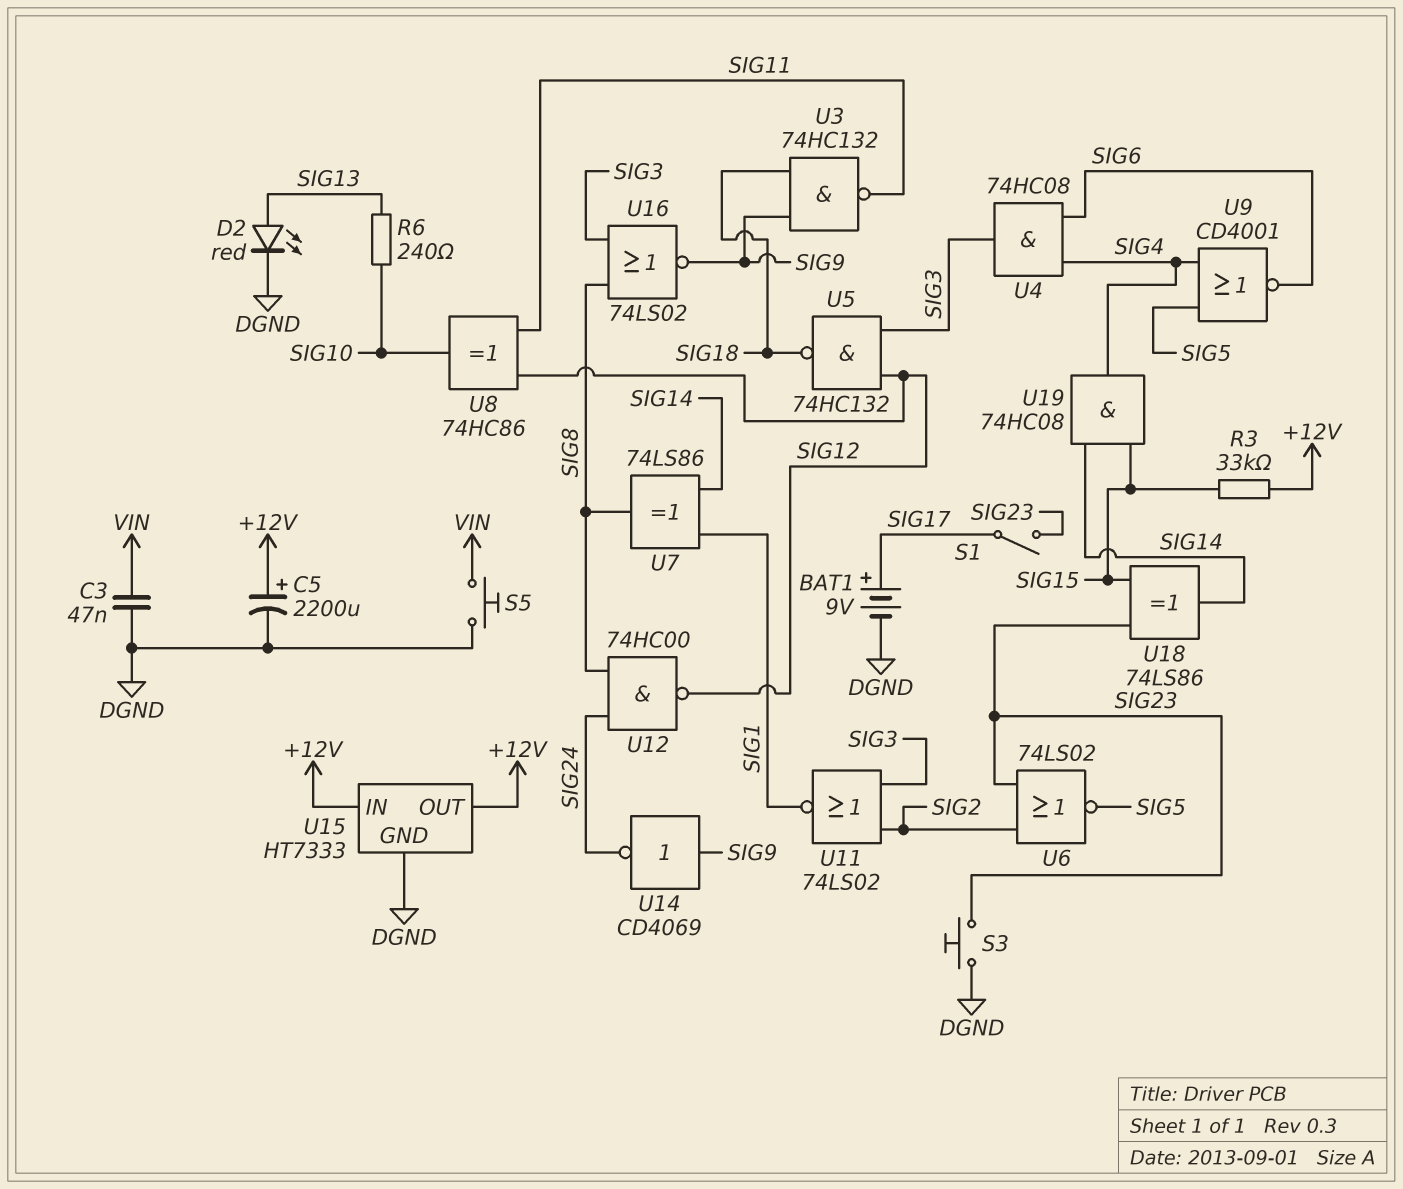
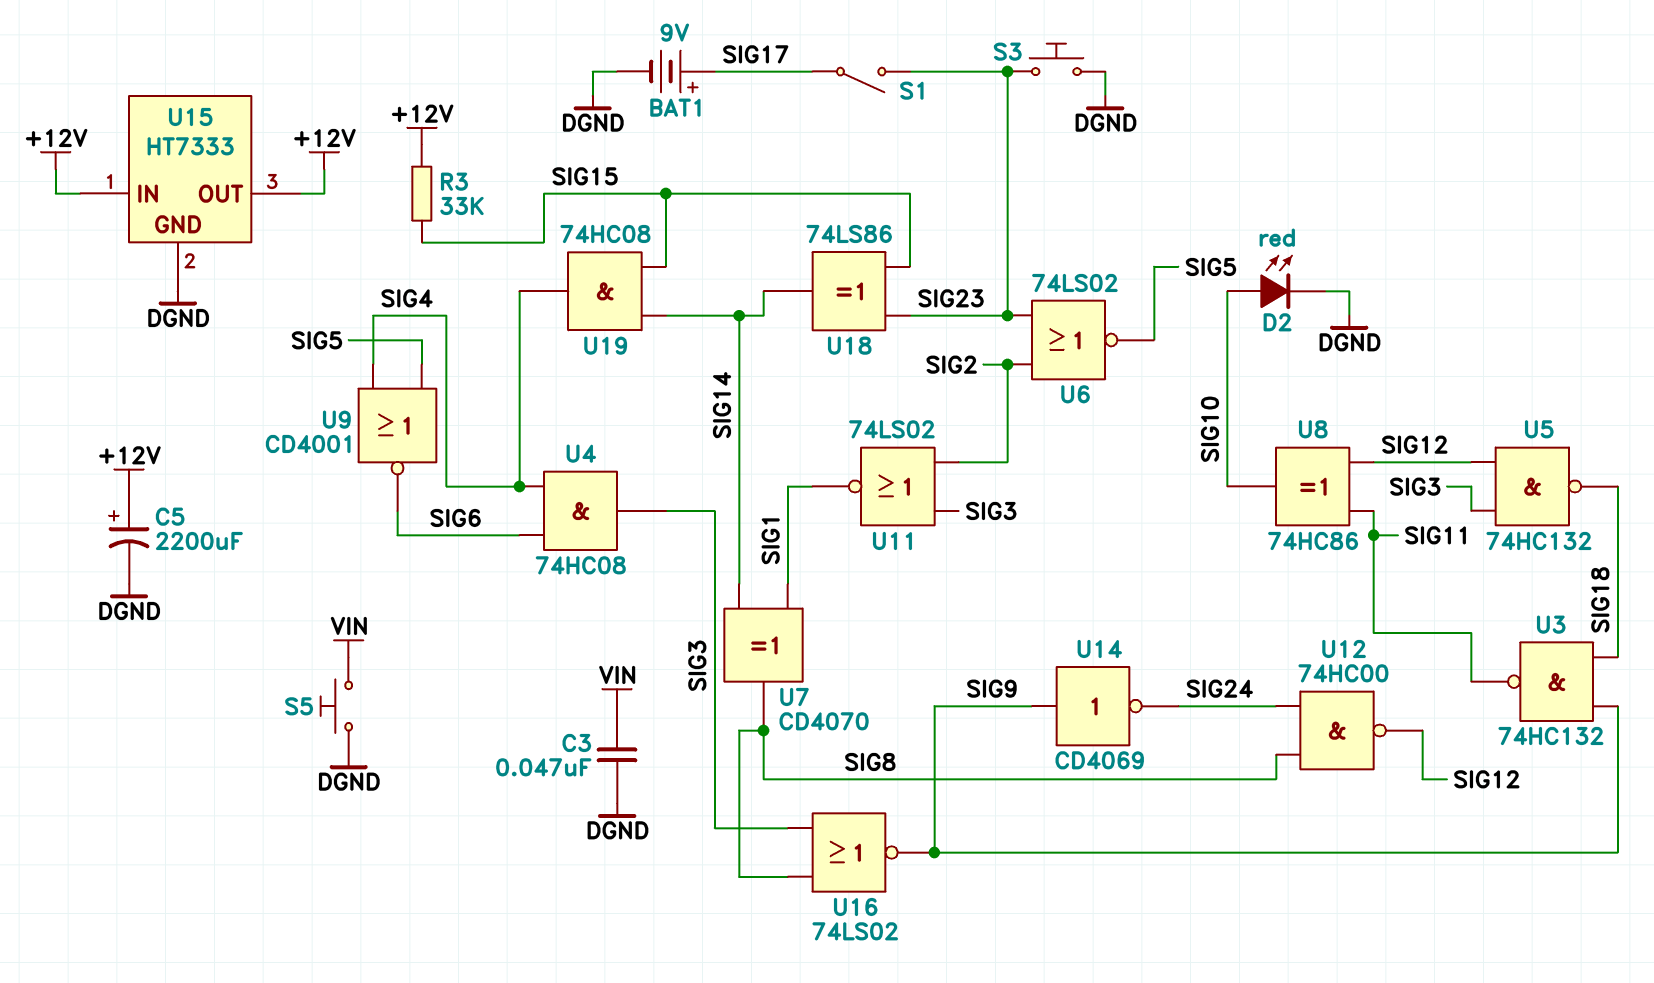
D2: LED red (A SIG13, K DGND) -> LED red (A SIG10, K DGND)
R6: 240 (SIG10, SIG13) -> none
U7: XOR 74LS86 (in SIG1, in SIG14, out SIG8) -> XOR CD4070 (in SIG1, in SIG14, out SIG8)

